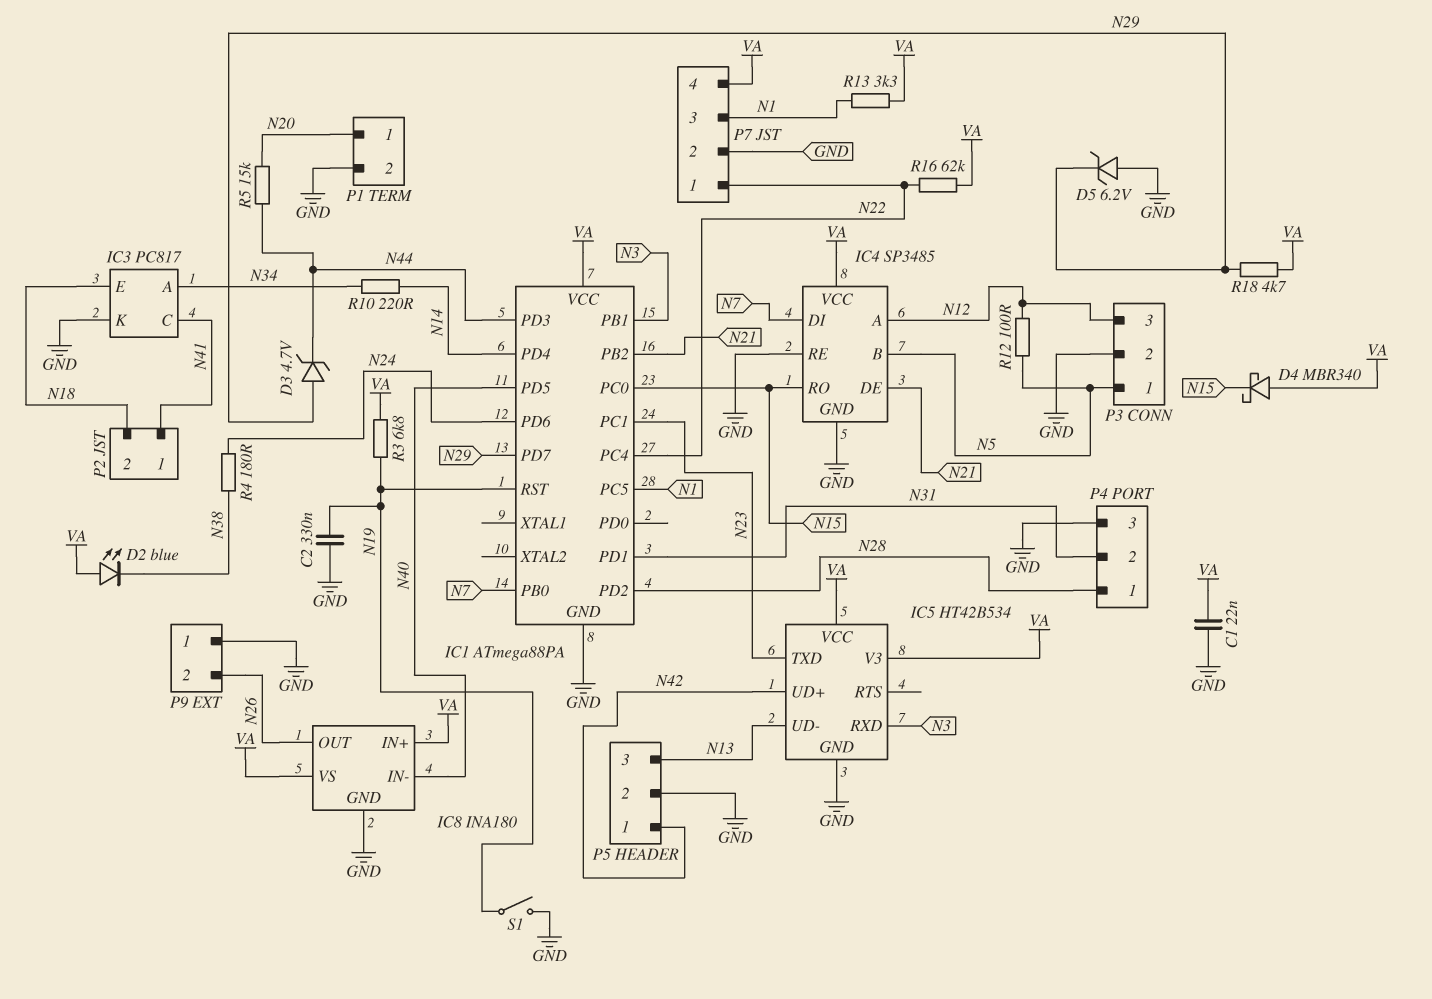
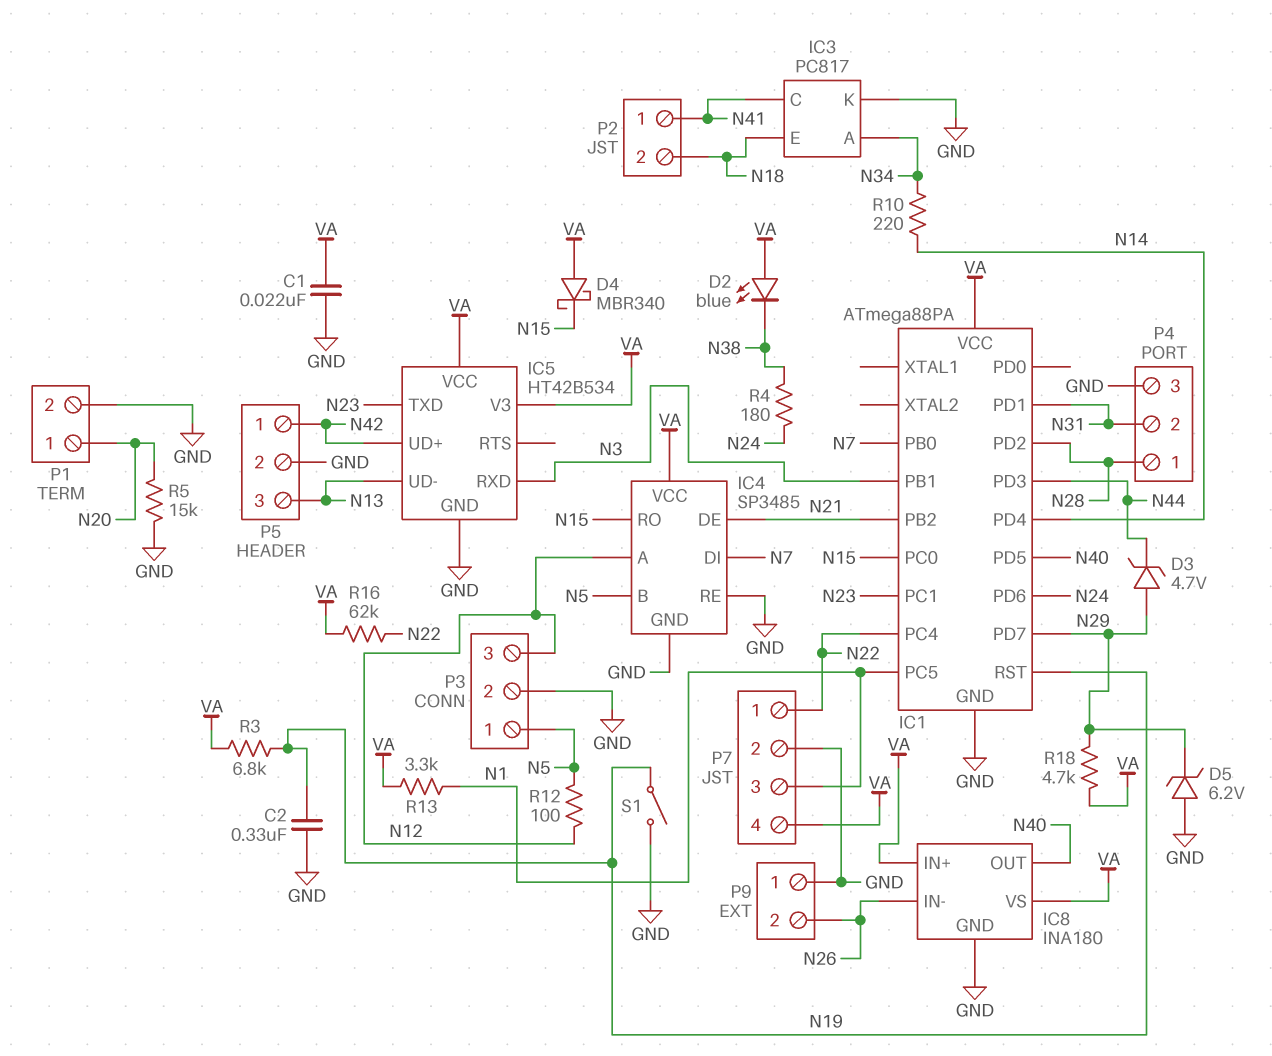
IC8 pin IN-: N40 -> N26
IC8 pin OUT: N26 -> N40
R5: 15k (N20, N44) -> 15k (GND, N20)

